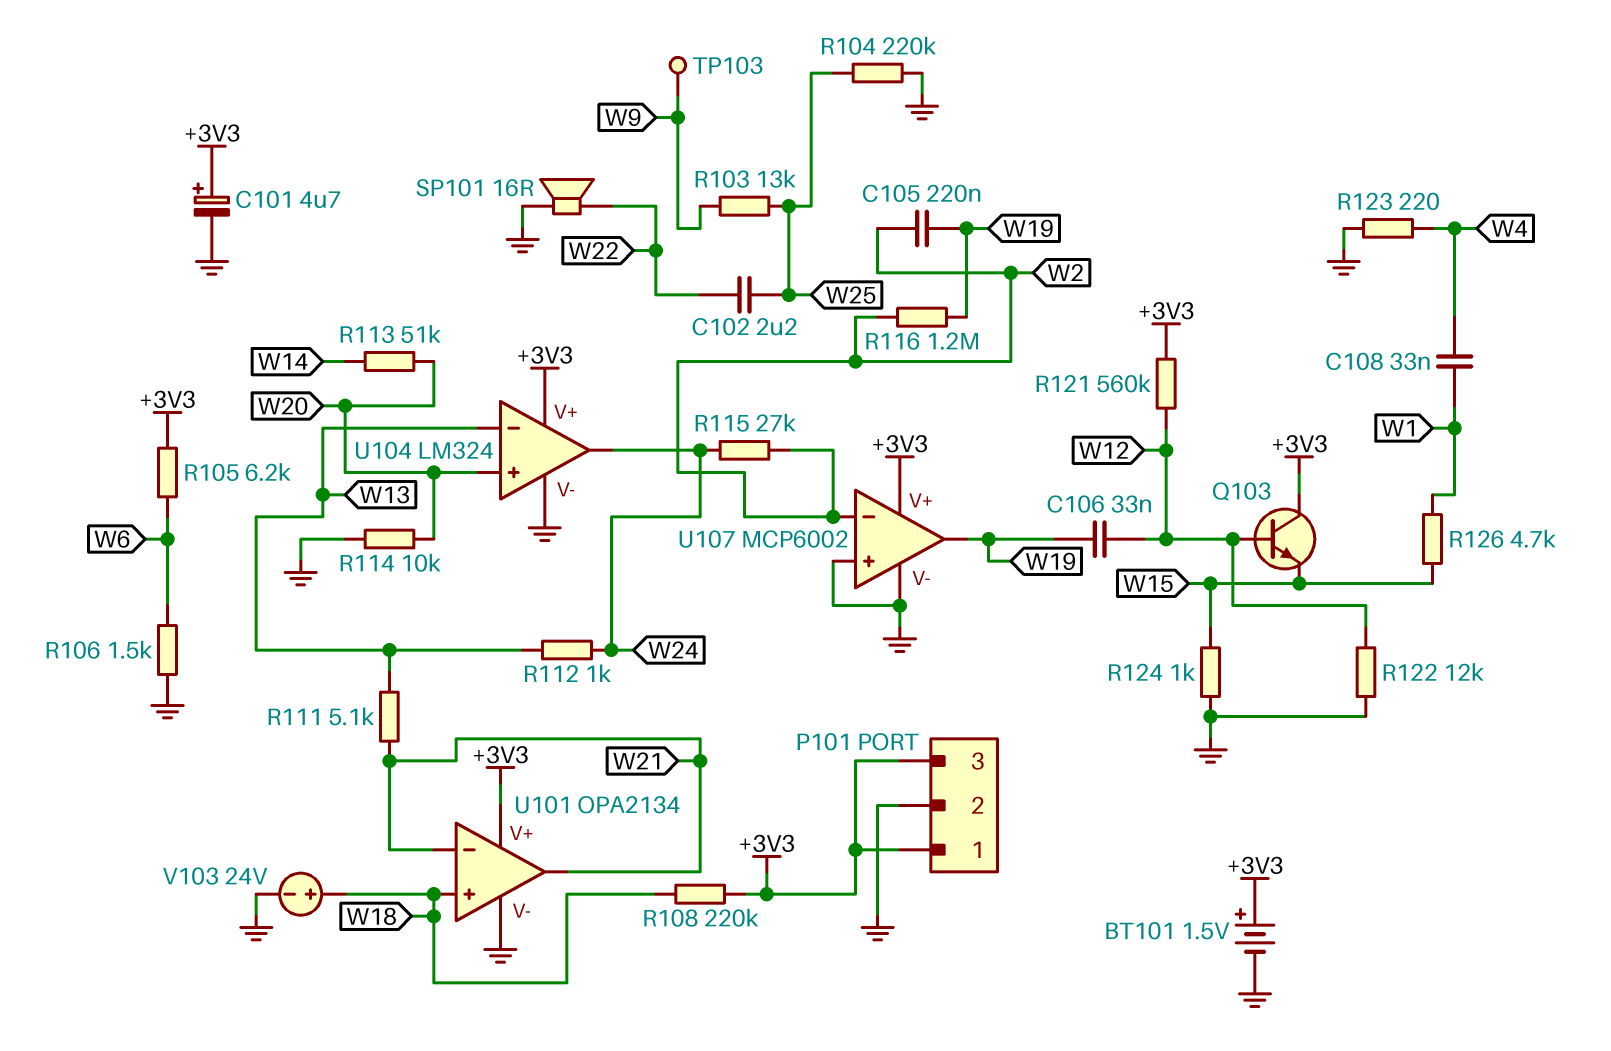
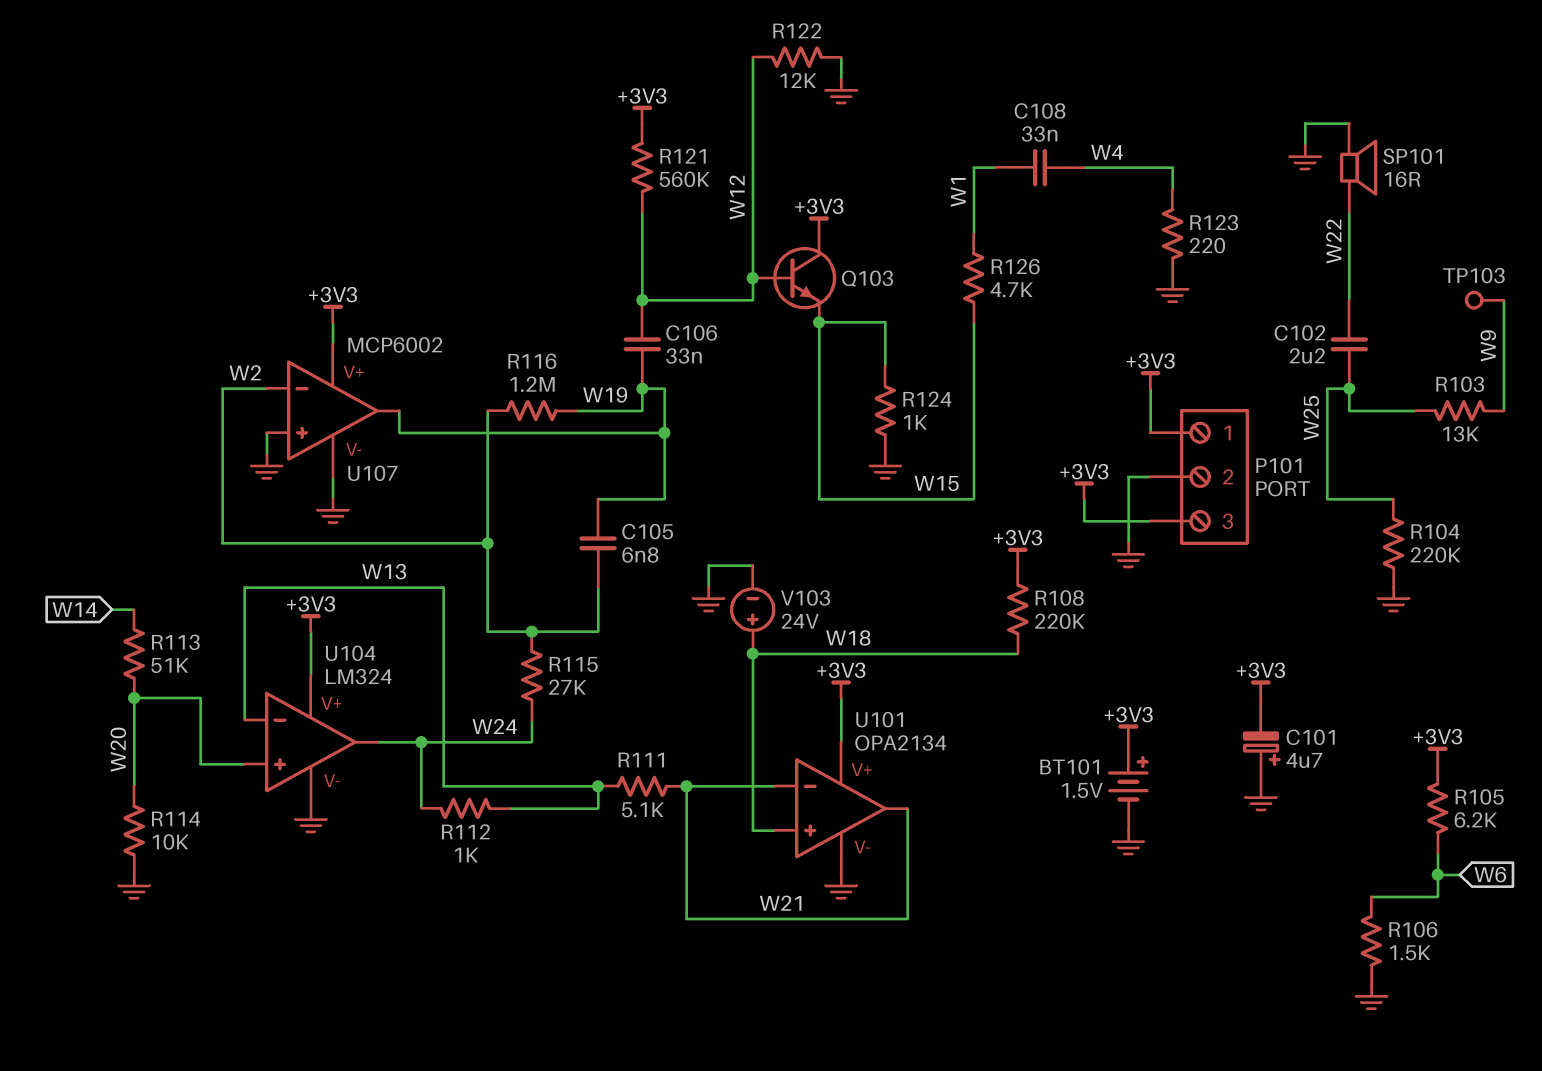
C101: 4.7uF (plus +3V3, minus GND) -> 4.7uF (plus GND, minus +3V3)
C105: 220nF (W2, W19) -> 6.8nF (W2, W19)

